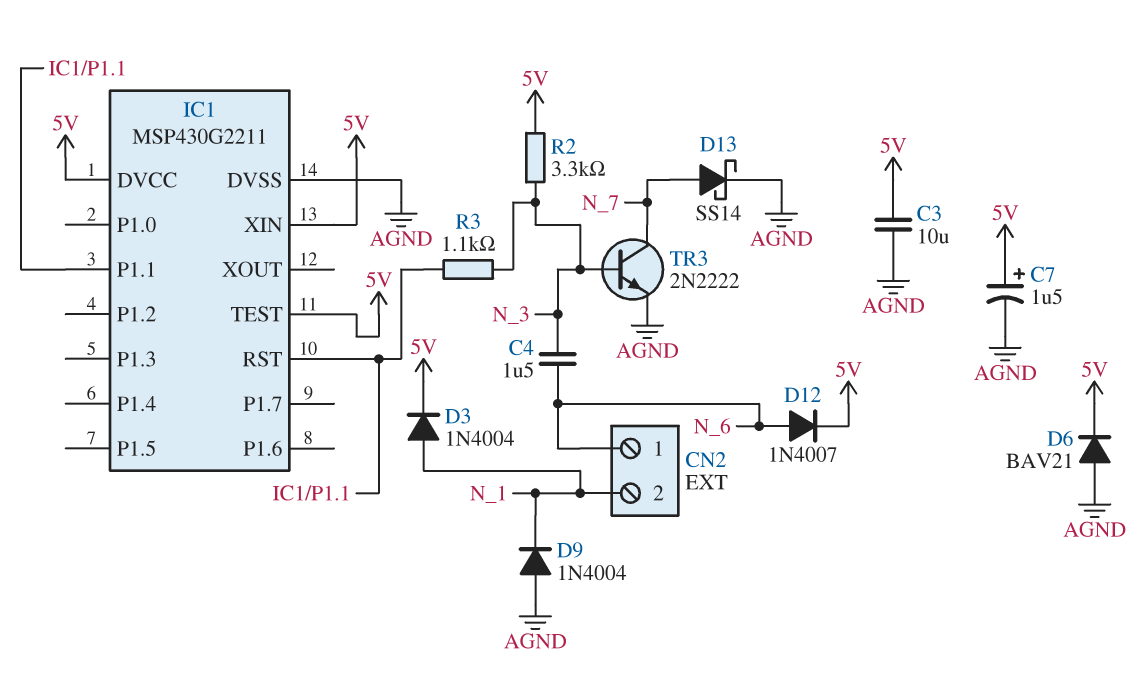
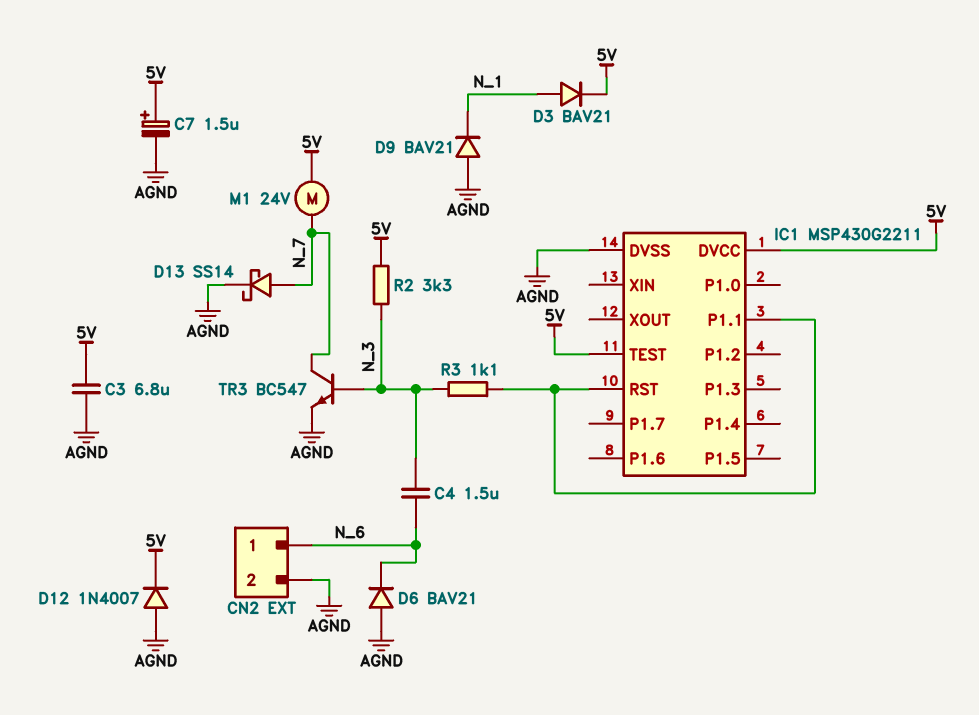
C3: 10uF (5V, AGND) -> 6.8uF (5V, AGND)
CN2 pin 2: N_1 -> AGND
D3: diode 1N4004 (A N_1, K 5V) -> diode BAV21 (A N_1, K 5V)
D6: diode BAV21 (A AGND, K 5V) -> diode BAV21 (A AGND, K N_6)
D9: diode 1N4004 (A AGND, K N_1) -> diode BAV21 (A AGND, K N_1)
D12: diode 1N4007 (A N_6, K 5V) -> diode 1N4007 (A AGND, K 5V)
IC1 pin XIN: 5V -> none
M1: none -> motor 24V (5V, N_7)
TR3: NPN 2N2222 (B N_3, C N_7, E AGND) -> NPN BC547 (B N_3, C N_7, E AGND)

